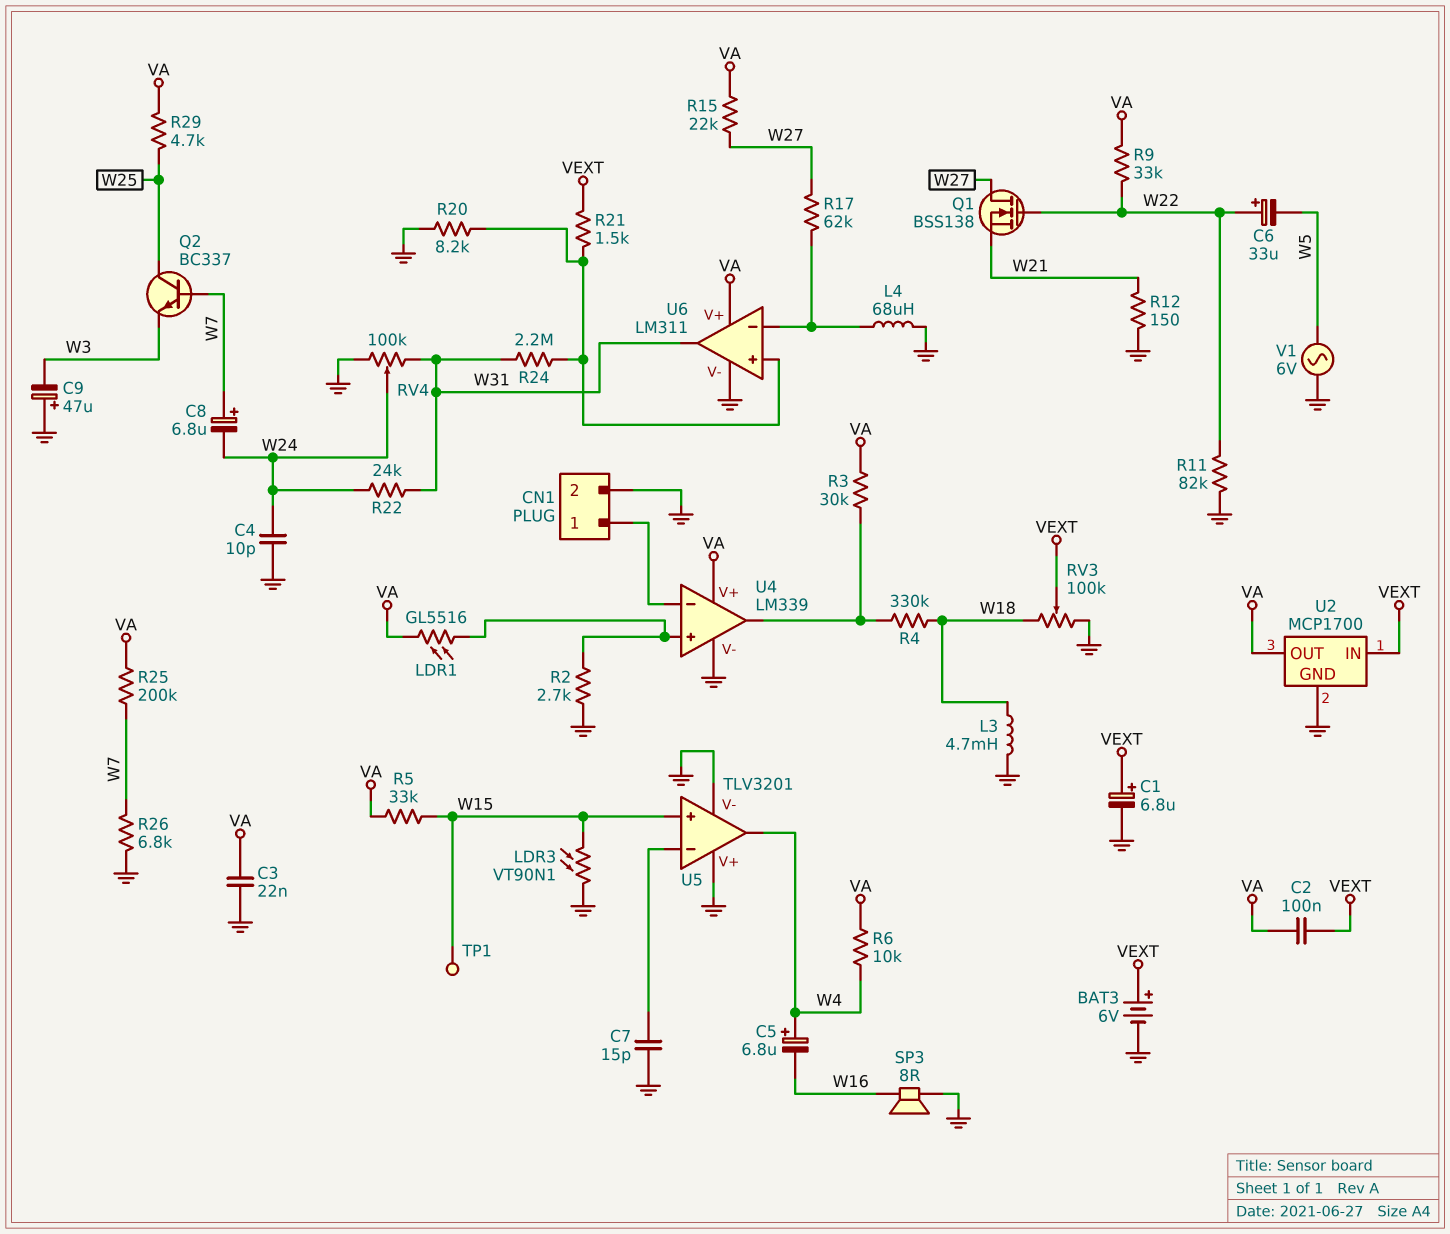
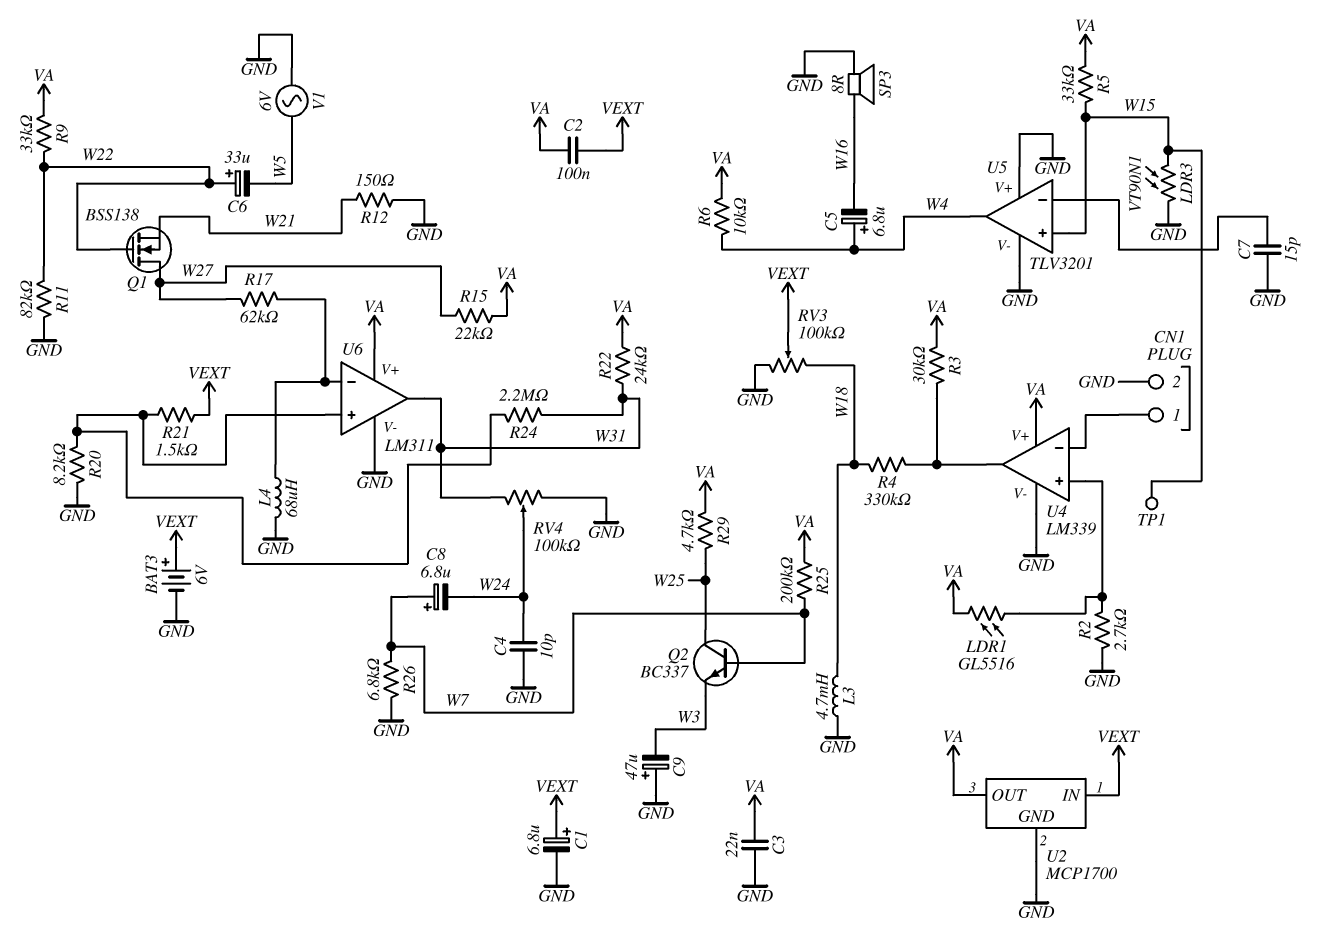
R22: 24k (W24, W31) -> 24k (VA, W31)

